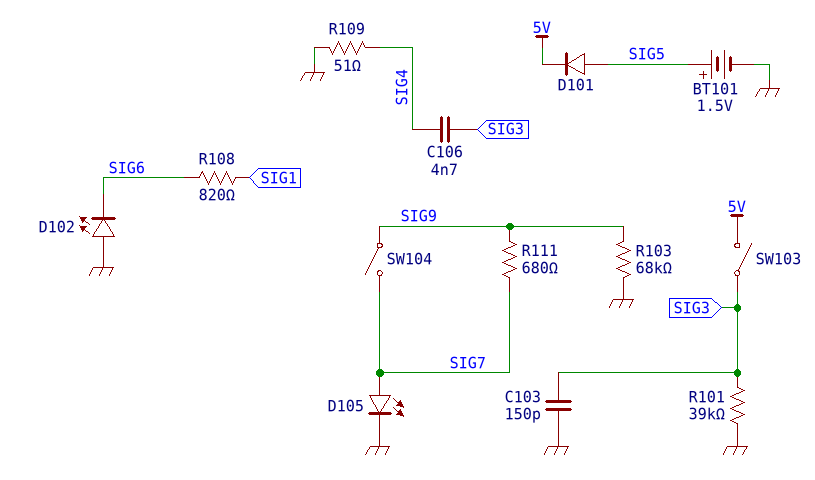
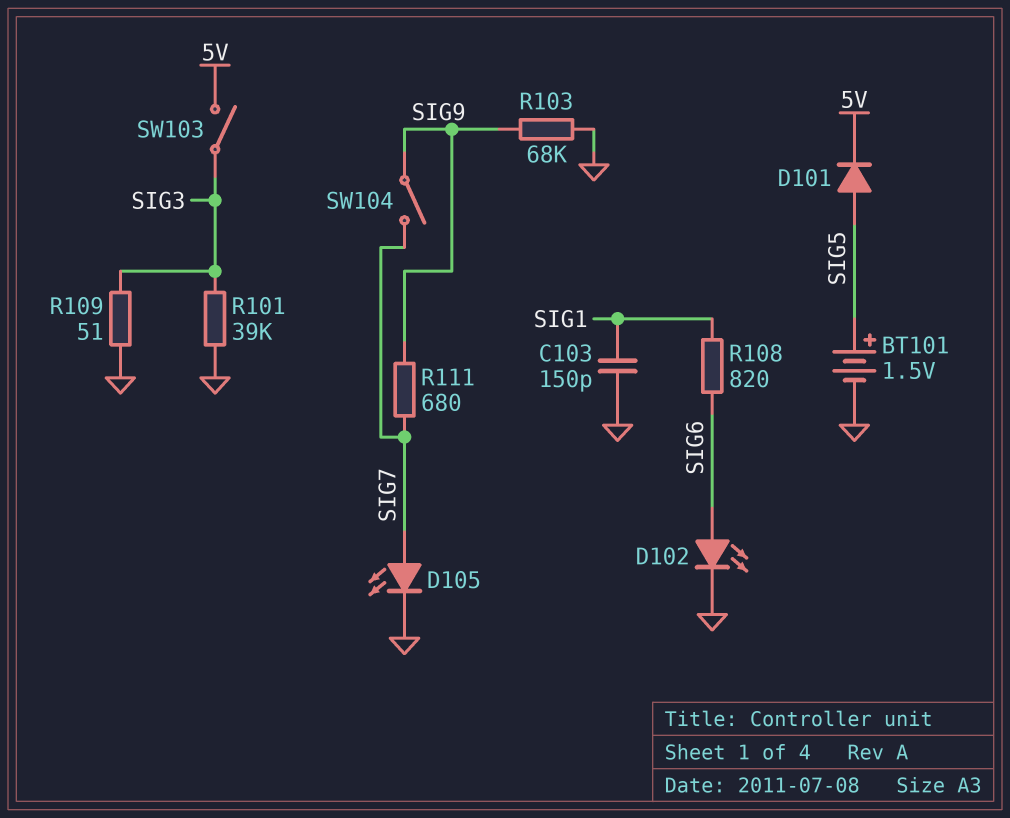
C103: 150pF (GND, SIG3) -> 150pF (GND, SIG1)
C106: 4.7nF (SIG3, SIG4) -> none
D102: LED (A GND, K SIG6) -> LED (A SIG6, K GND)
R109: 51 (GND, SIG4) -> 51 (GND, SIG3)

